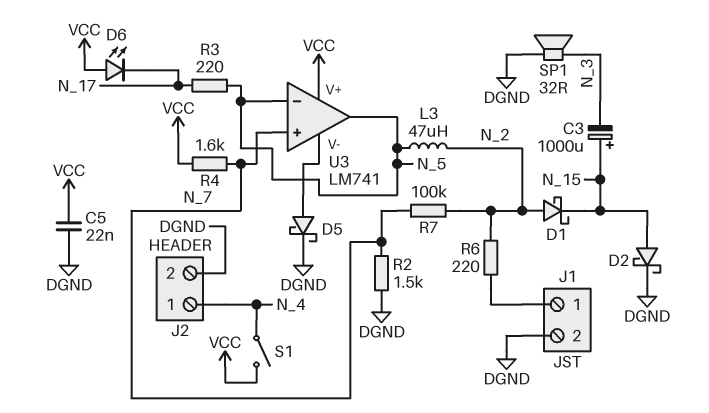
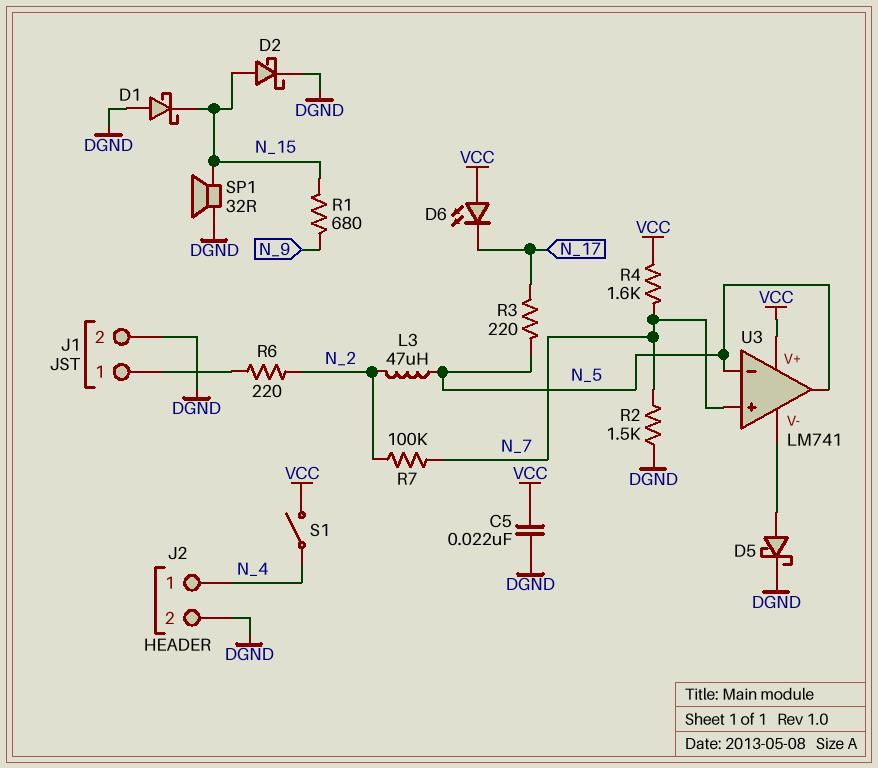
C3: 1000uF (plus N_15, minus N_3) -> none
D1: schottky (A N_2, K N_15) -> schottky (A DGND, K N_15)
R1: none -> 680 (N_9, N_15)
SP1: speaker 32R (DGND, N_3) -> speaker 32R (DGND, N_15)

